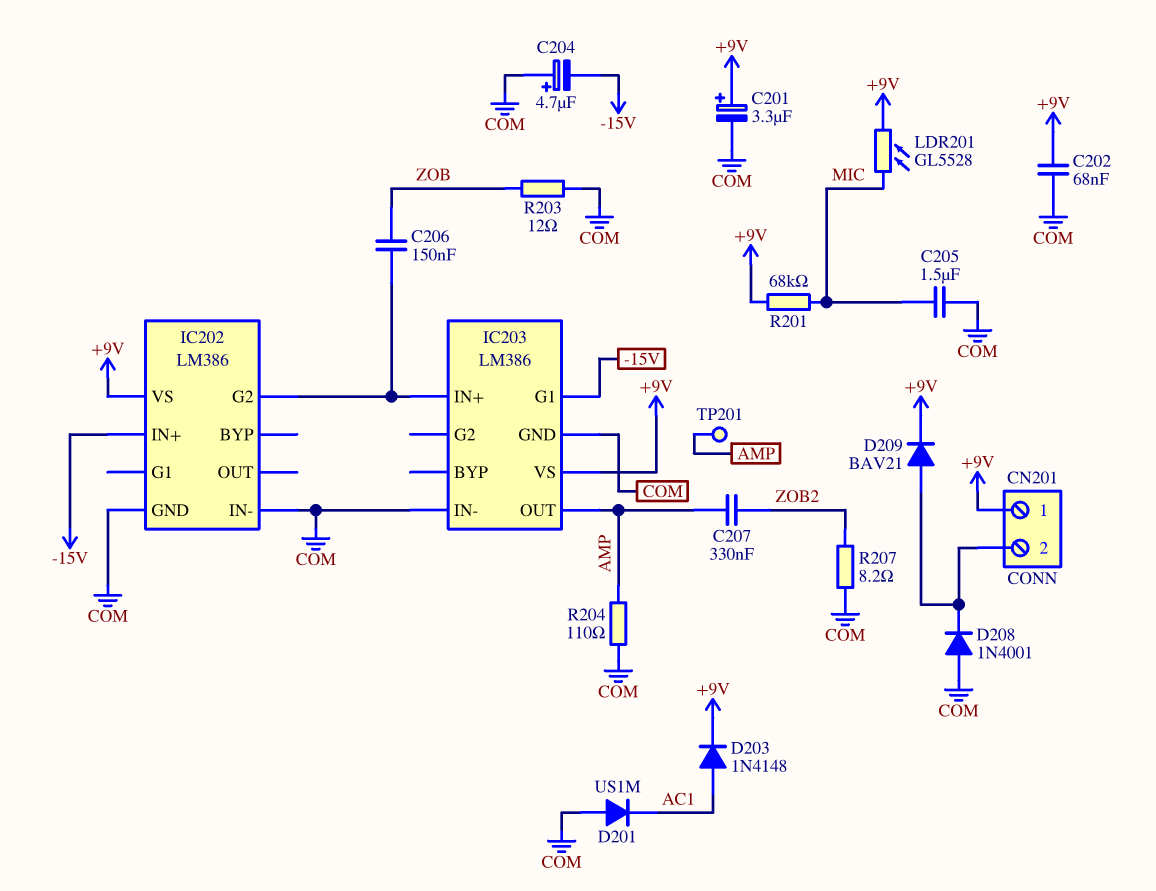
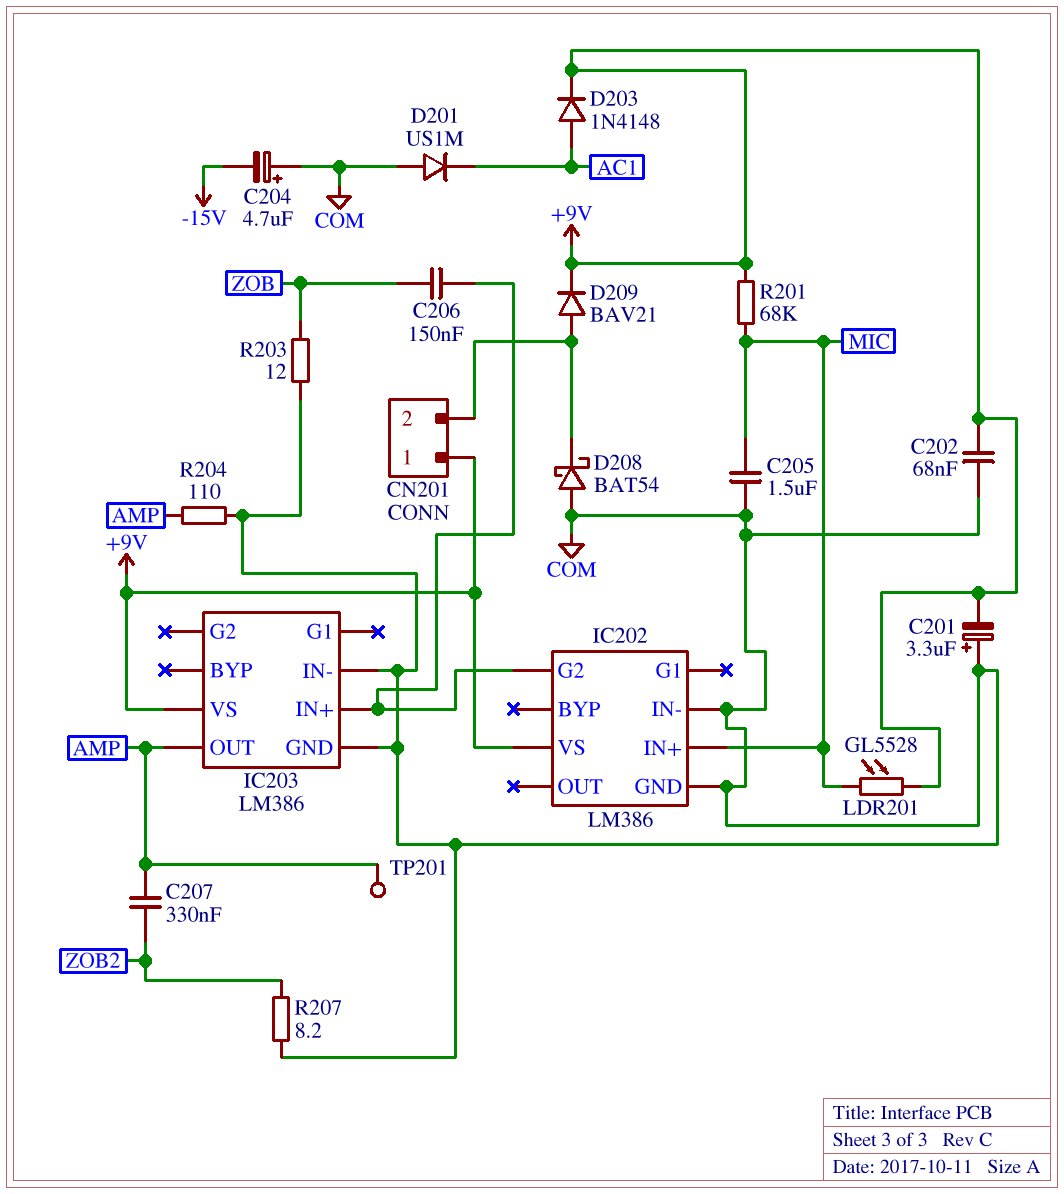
C201: 3.3uF (plus +9V, minus COM) -> 3.3uF (plus COM, minus +9V)
D208: diode 1N4001 (A COM, K CN201/2) -> schottky BAT54 (A COM, K CN201/2)
IC202 pin IN+: -15V -> MIC
IC203 pin G1: -15V -> none

